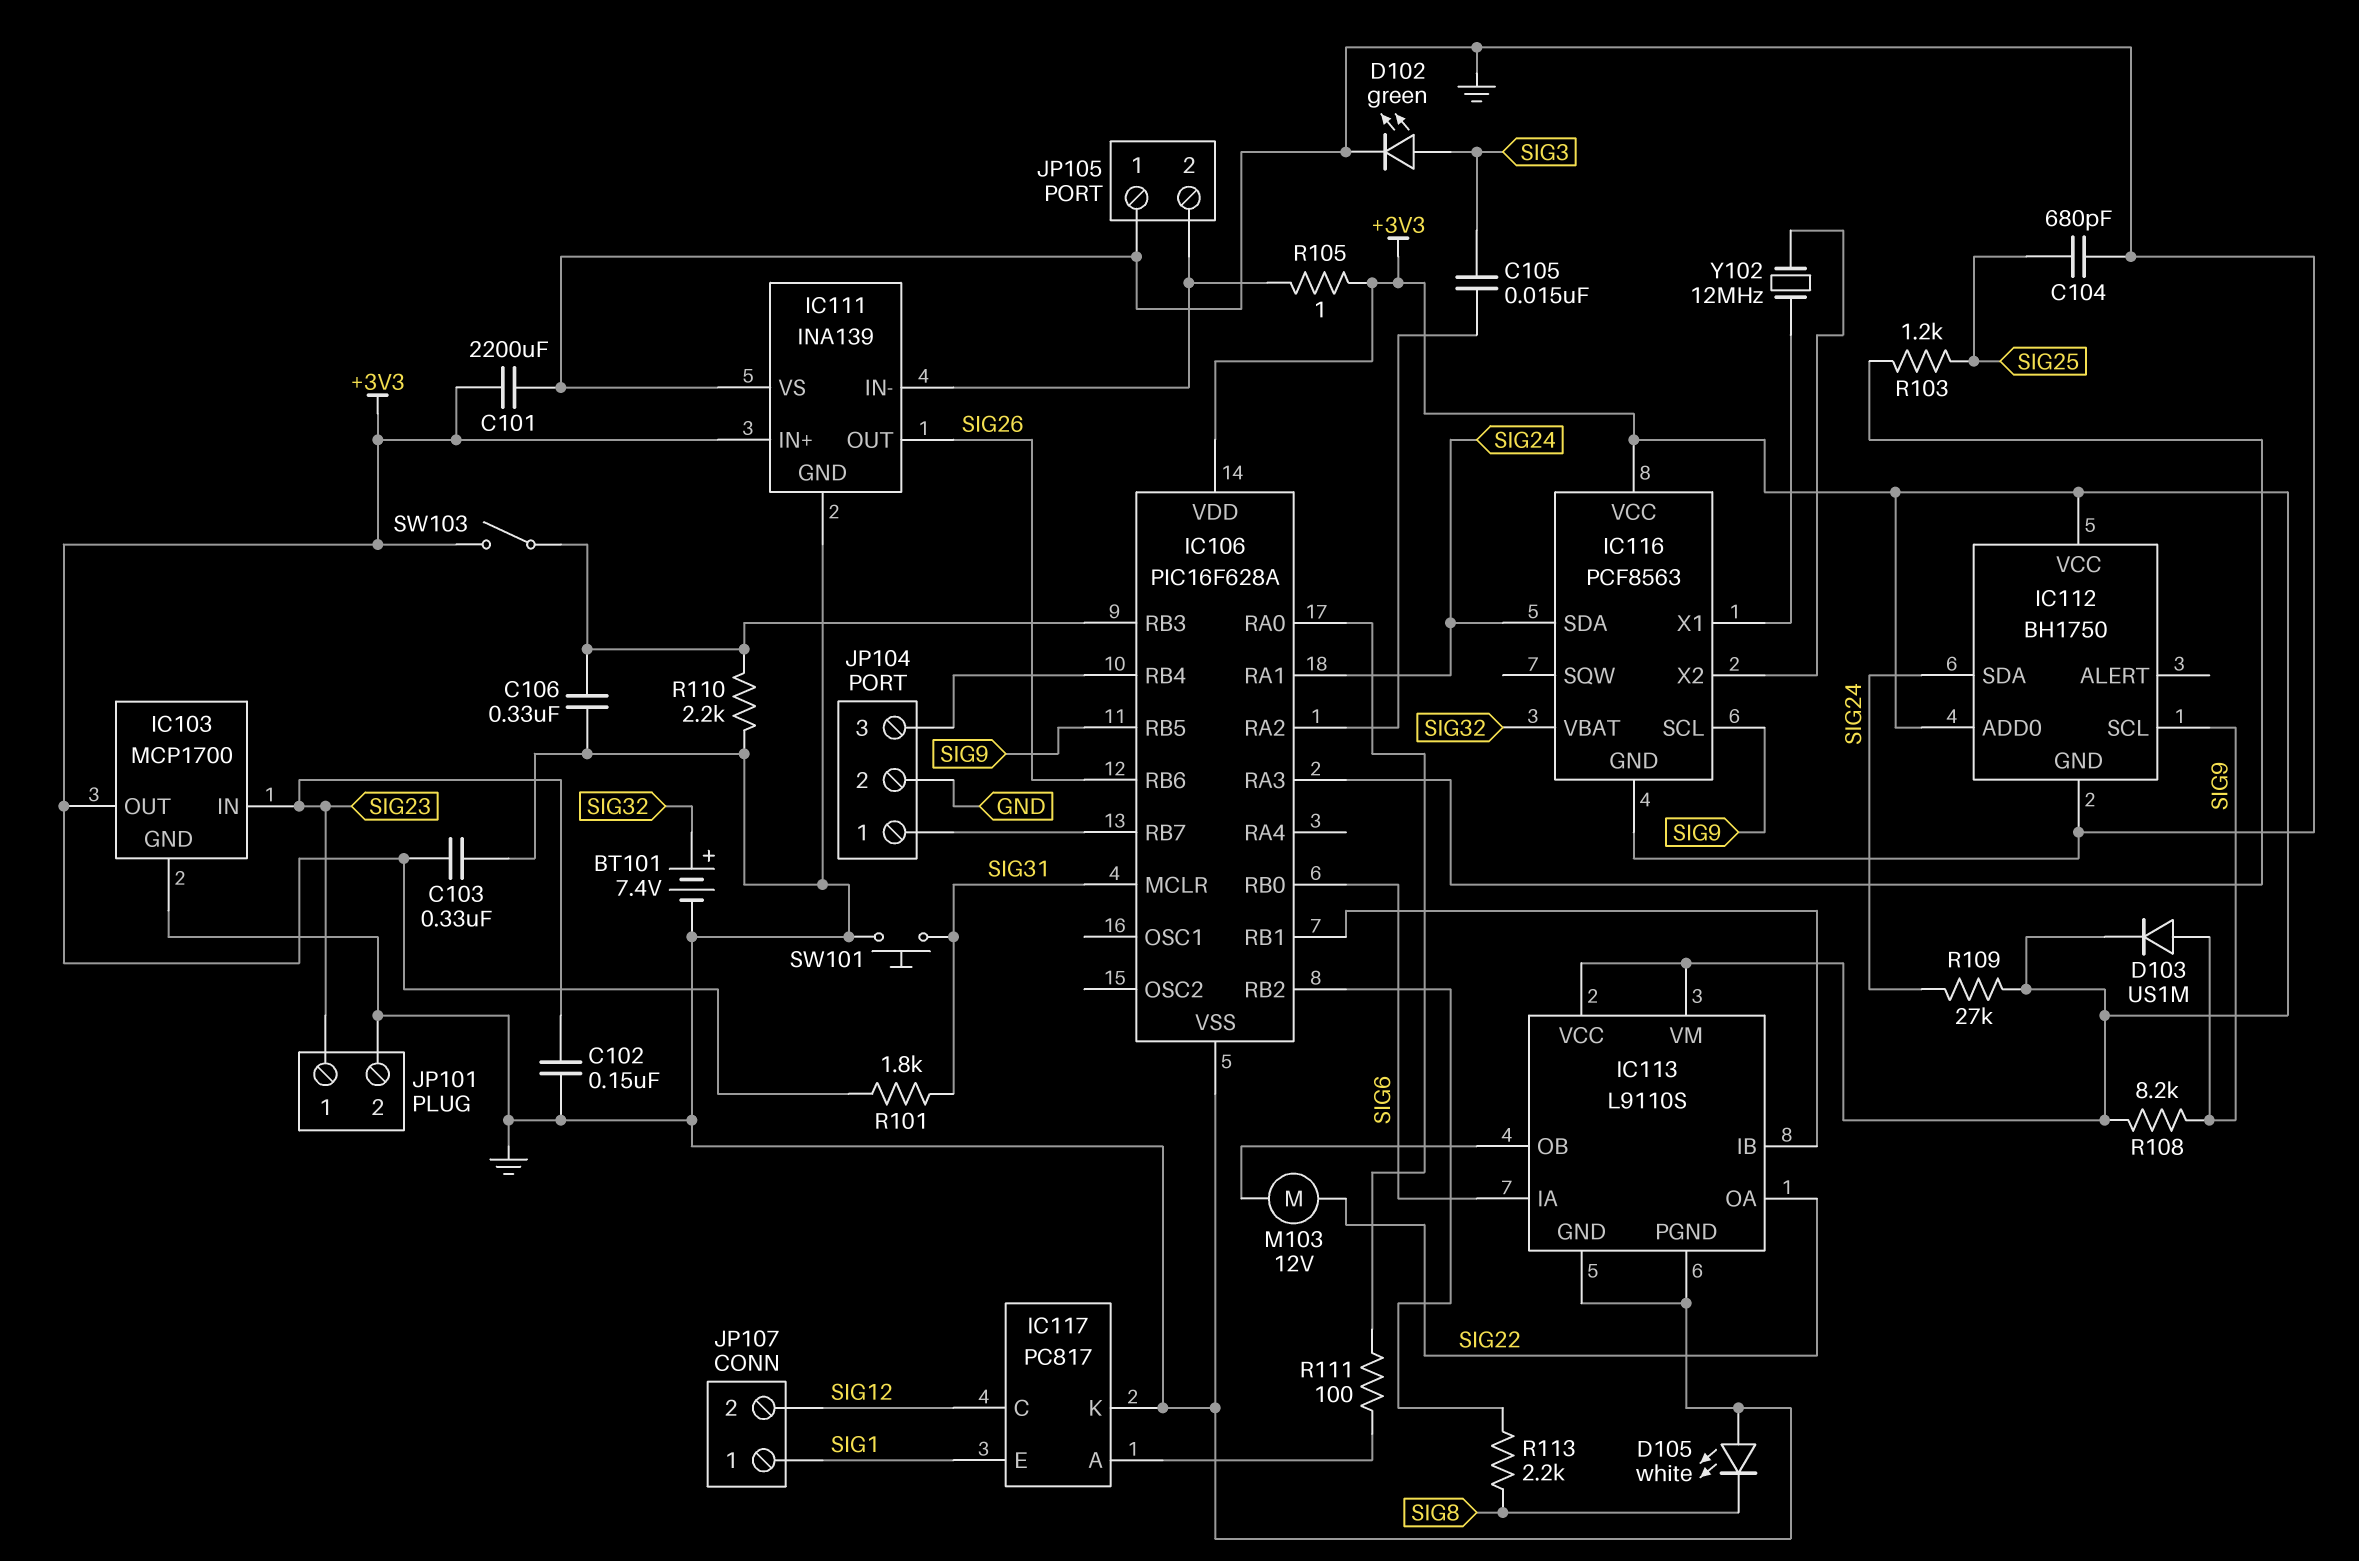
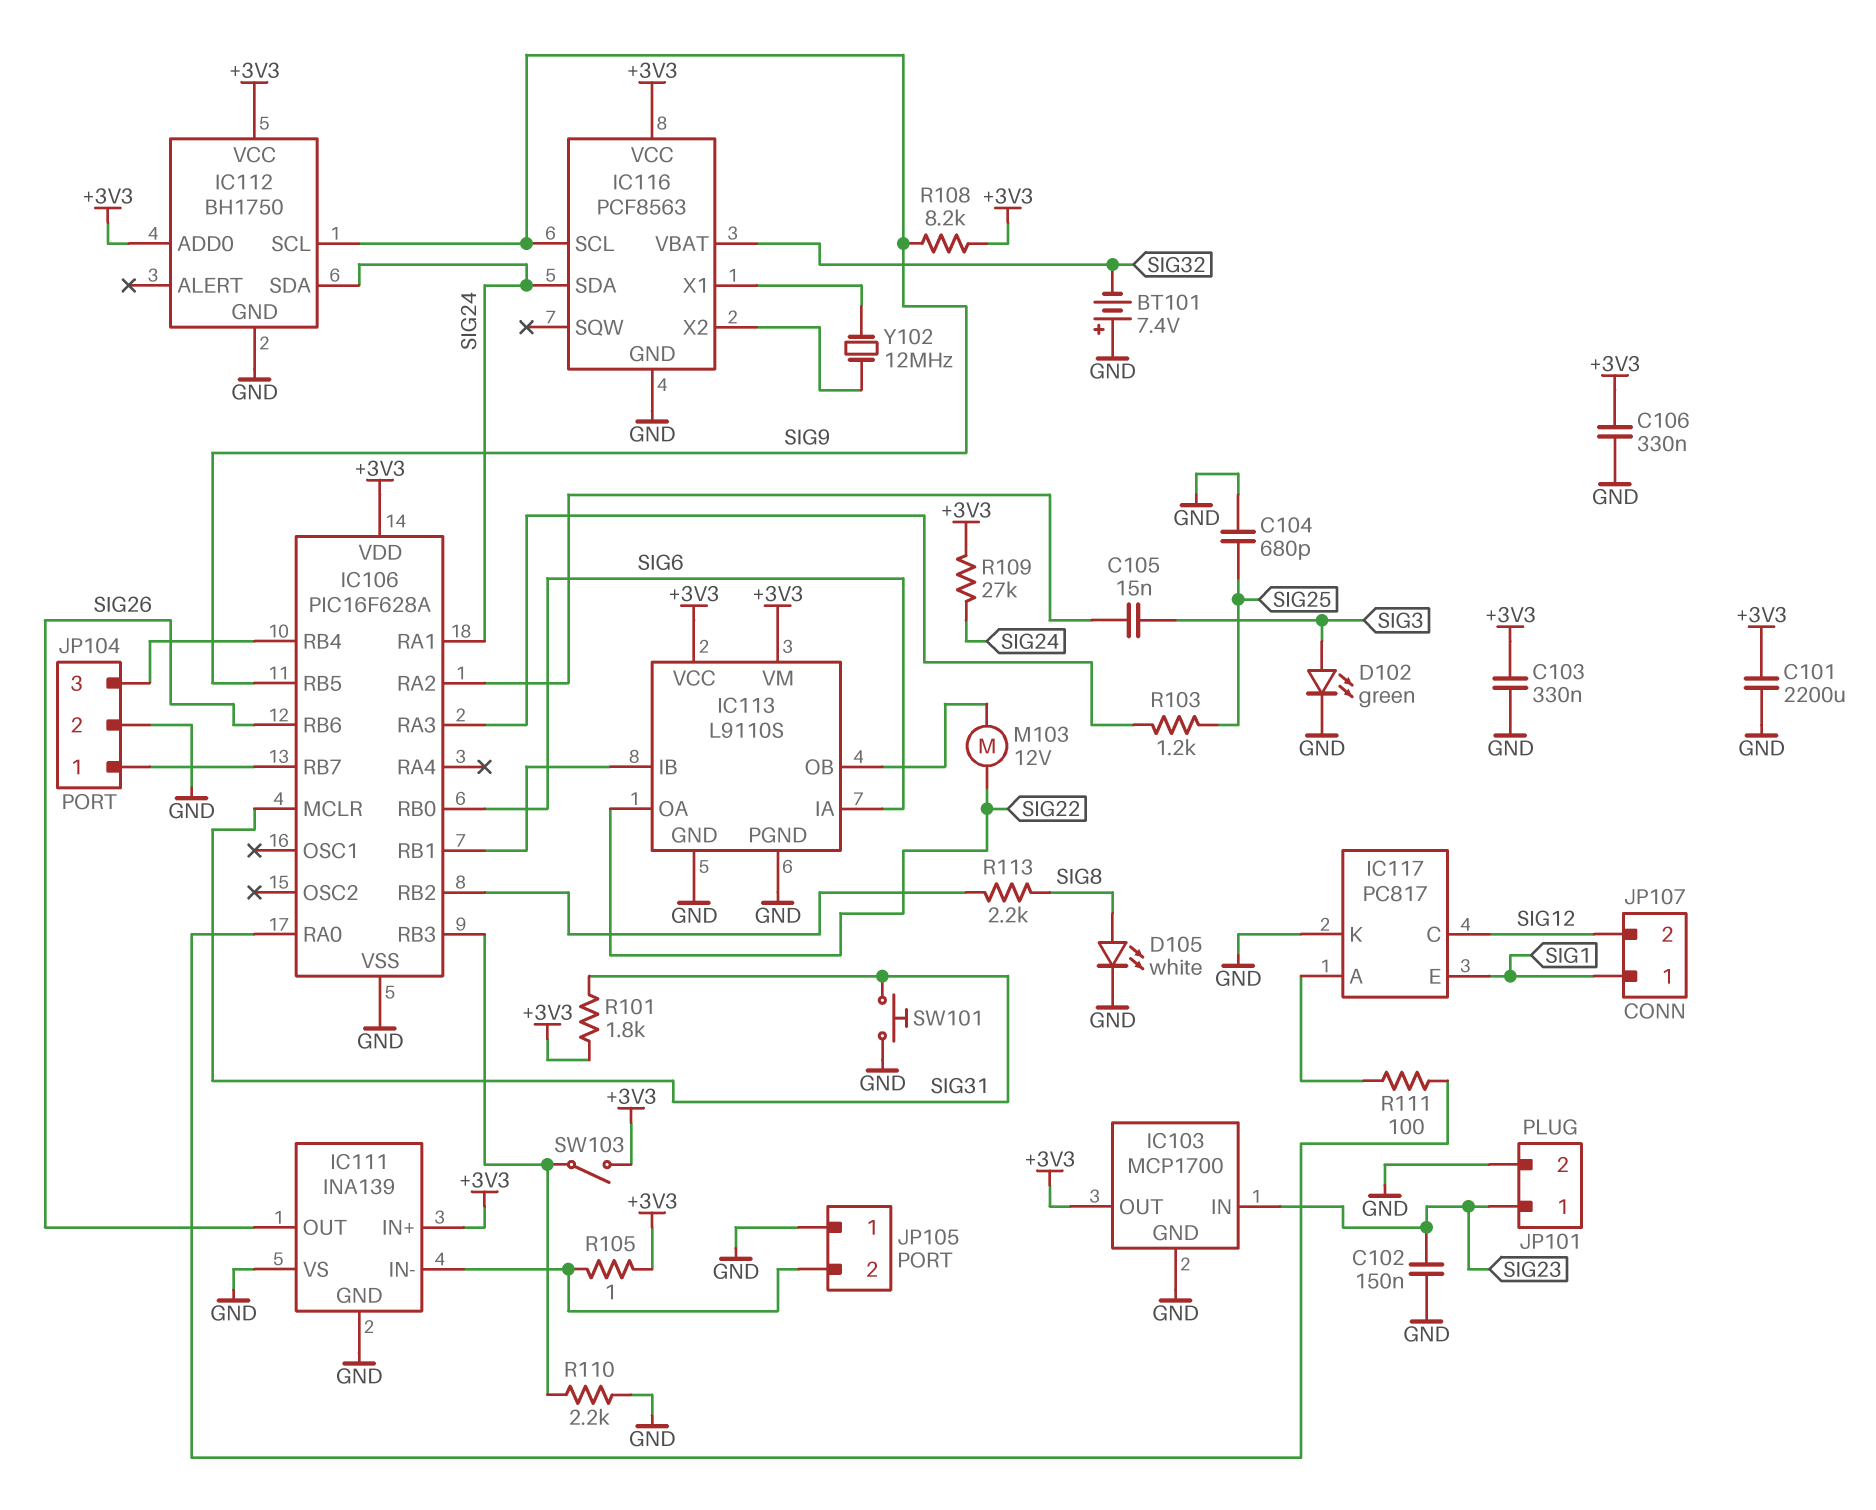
BT101: 7.4V (plus SIG32, minus GND) -> 7.4V (plus GND, minus SIG32)
C106: 330nF (GND, IC106/RB3) -> 330nF (+3V3, GND)
D103: diode US1M (A SIG9, K +3V3) -> none
D105: LED white (A GND, K SIG8) -> LED white (A SIG8, K GND)

